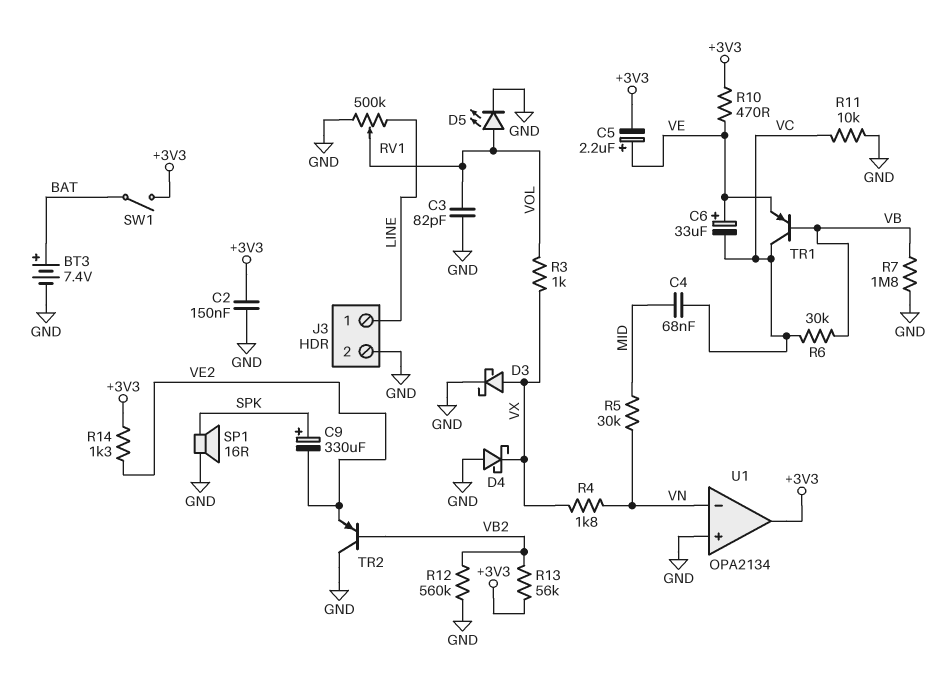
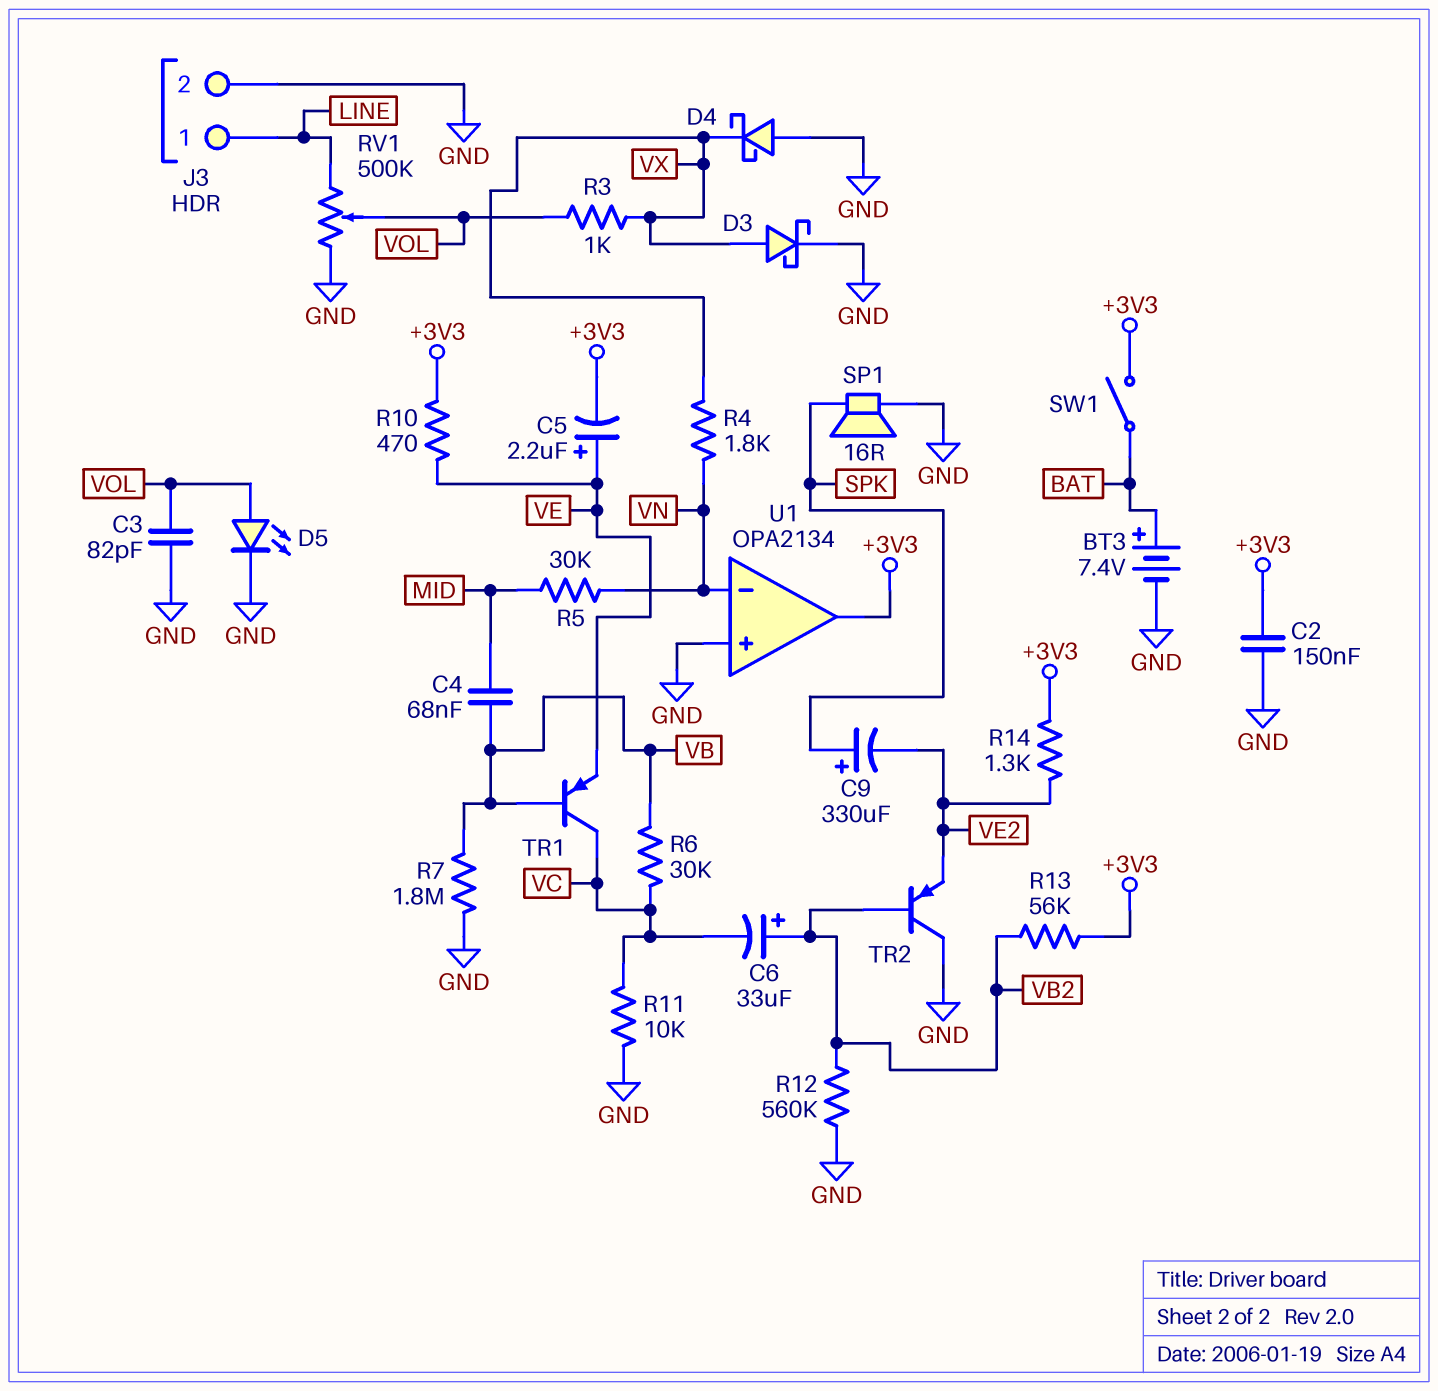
C4: 68nF (MID, VC) -> 68nF (MID, VB)
C6: 33uF (plus VE, minus VC) -> 33uF (plus VB2, minus VC)

